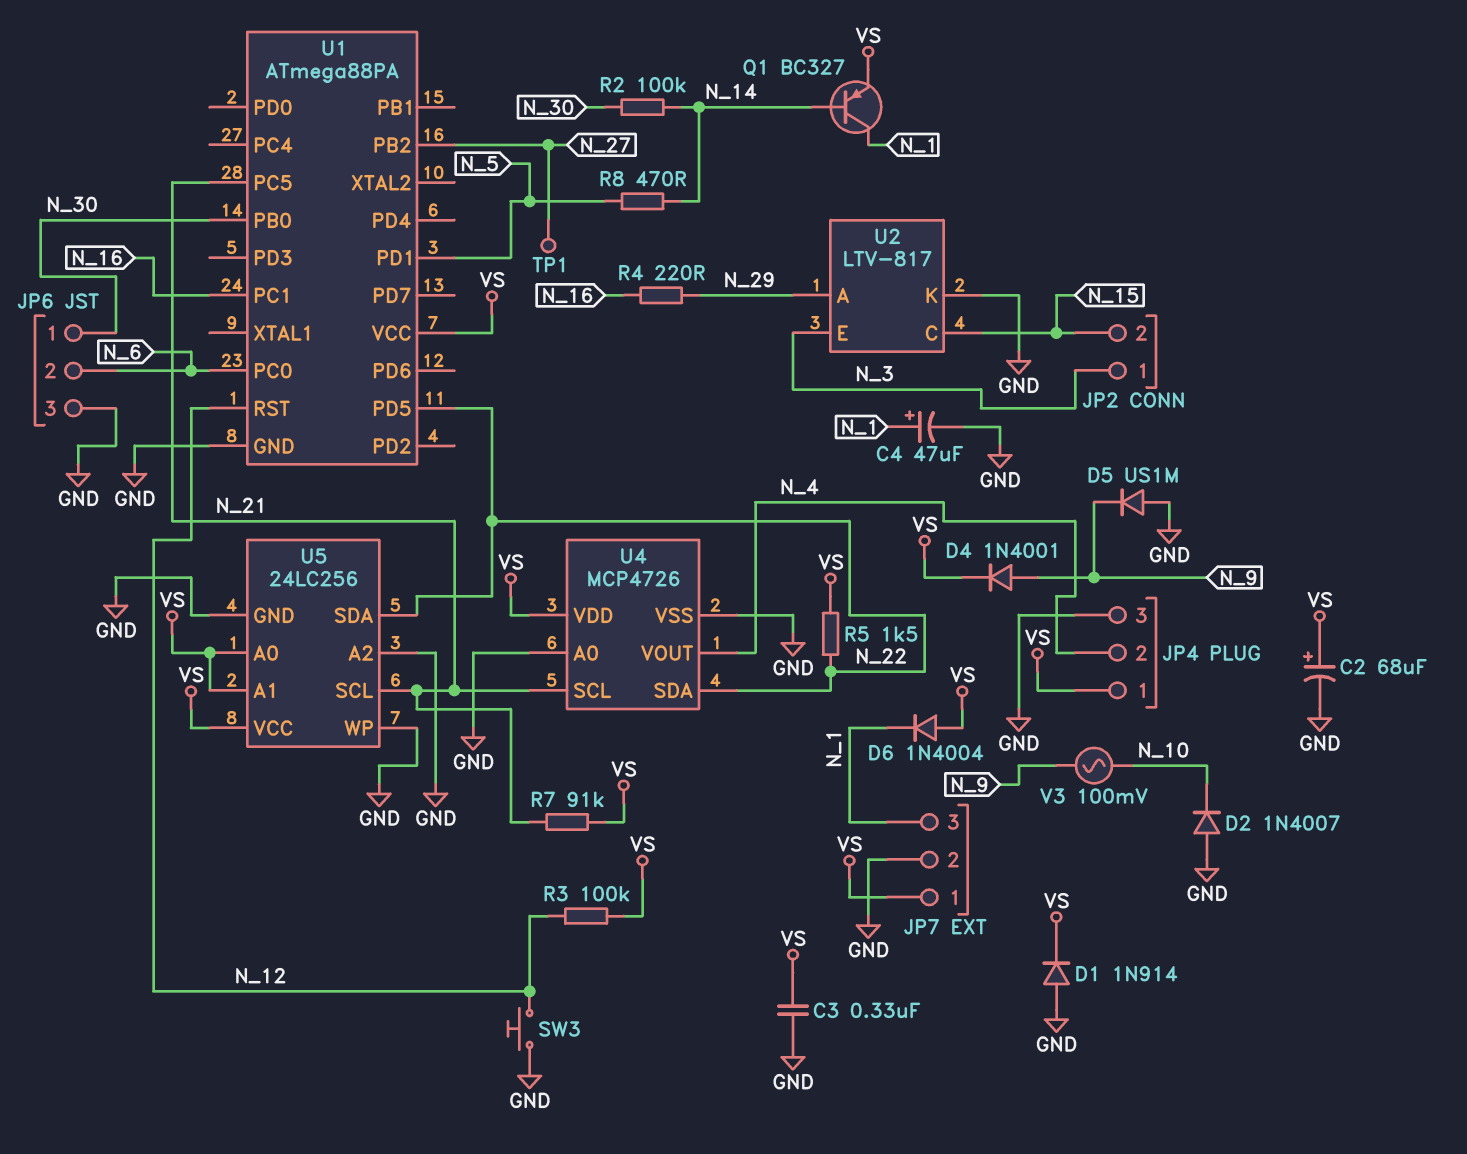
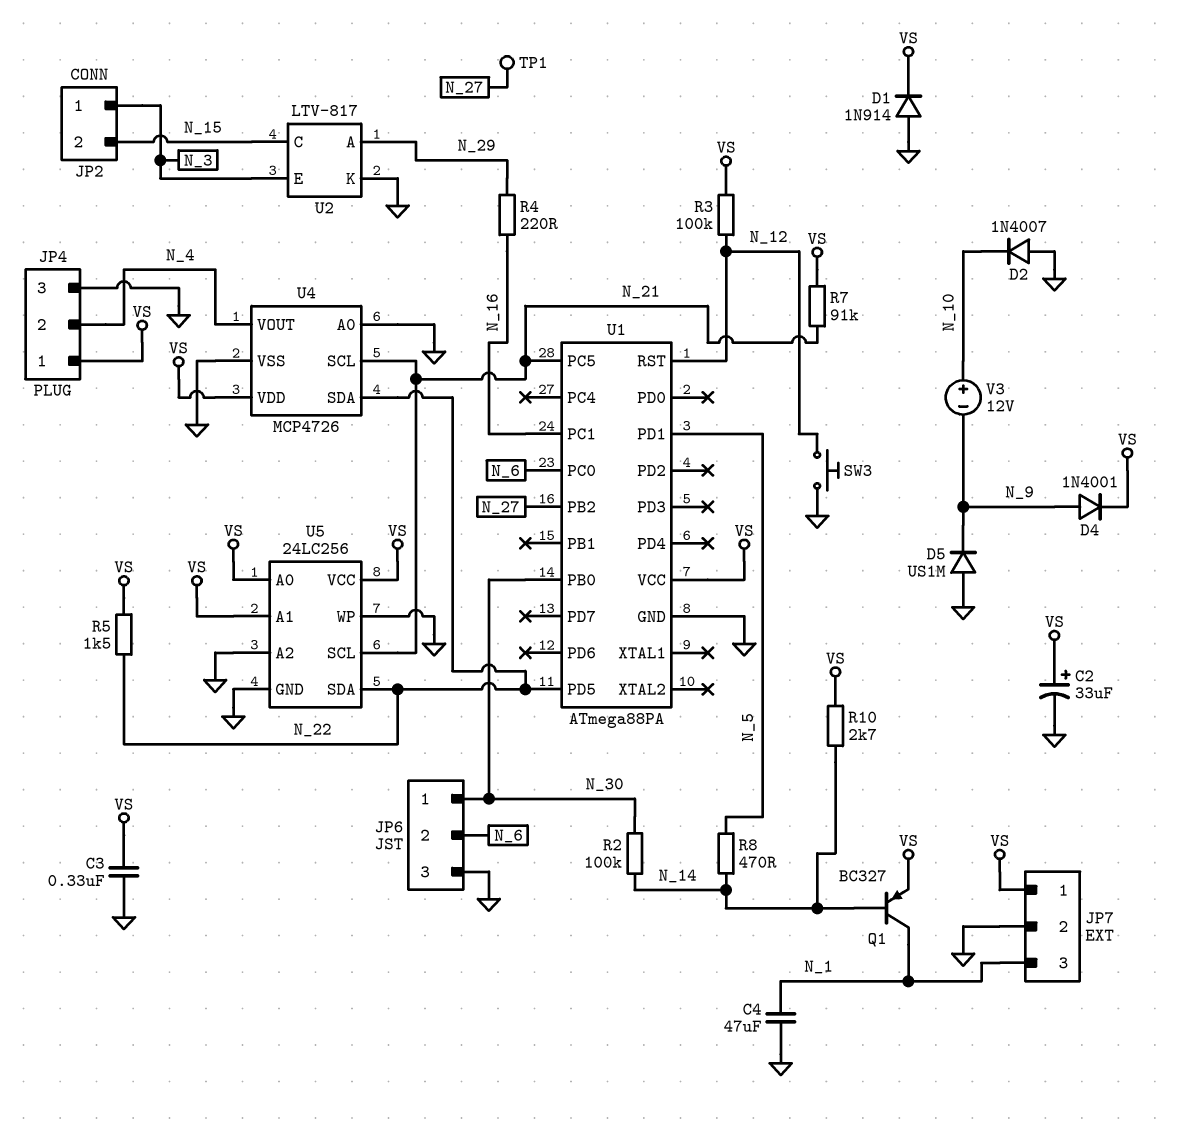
C2: 68uF (plus VS, minus GND) -> 33uF (plus VS, minus GND)
C4: 47uF (plus N_1, minus GND) -> 47uF (GND, N_1)
D6: diode 1N4004 (A VS, K N_1) -> none
R10: none -> 2.7k (N_14, VS)
V3: AC 100mV (N_9, N_10) -> 12V (plus N_10, minus N_9)

